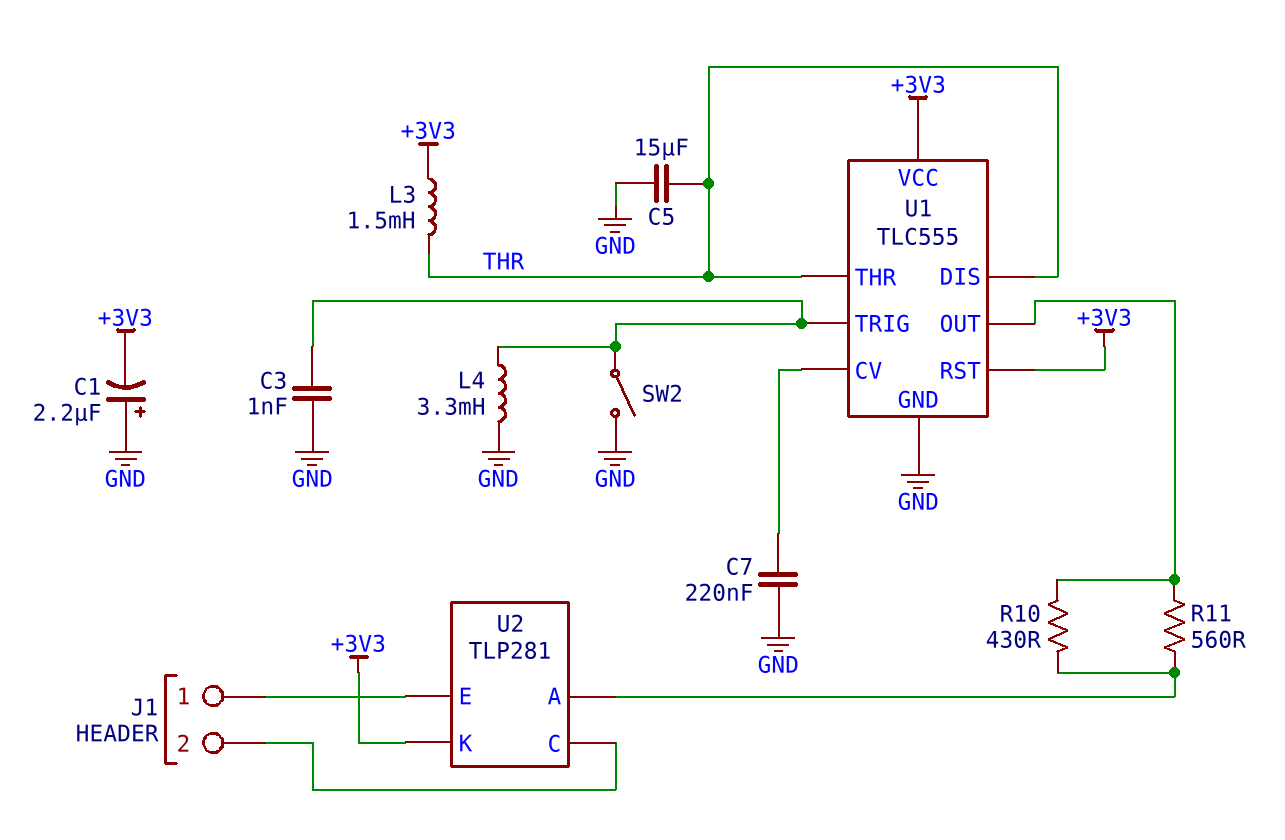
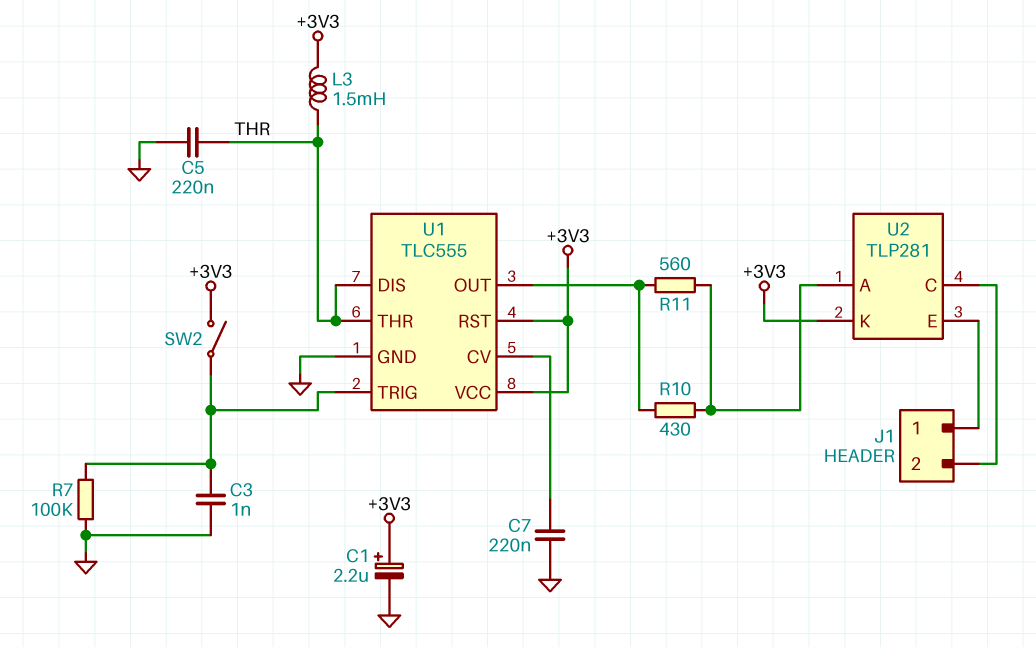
C1: 2.2uF (plus GND, minus +3V3) -> 2.2uF (plus +3V3, minus GND)
C5: 15uF (GND, THR) -> 220nF (GND, THR)
L4: 3.3mH (GND, U1/TRIG) -> none
R7: none -> 100k (GND, U1/TRIG)
SW2: switch (GND, U1/TRIG) -> switch (+3V3, U1/TRIG)

